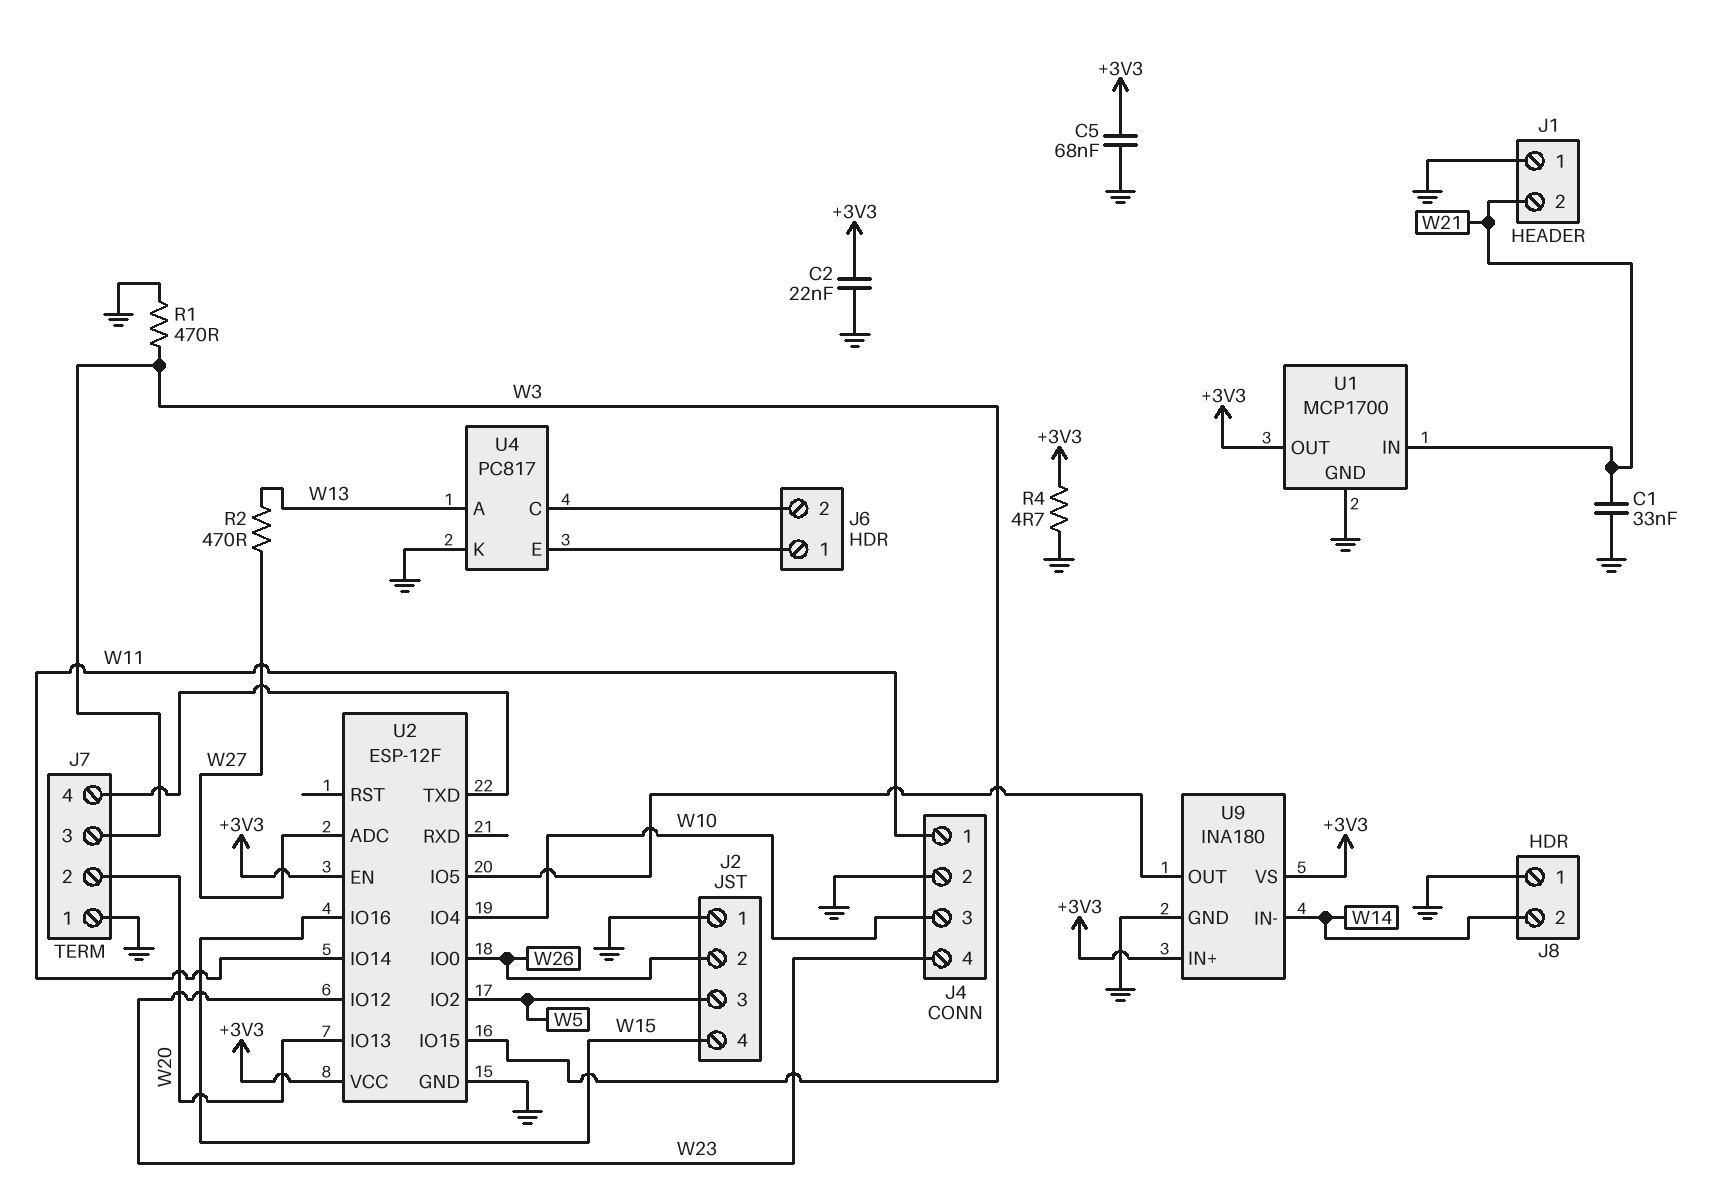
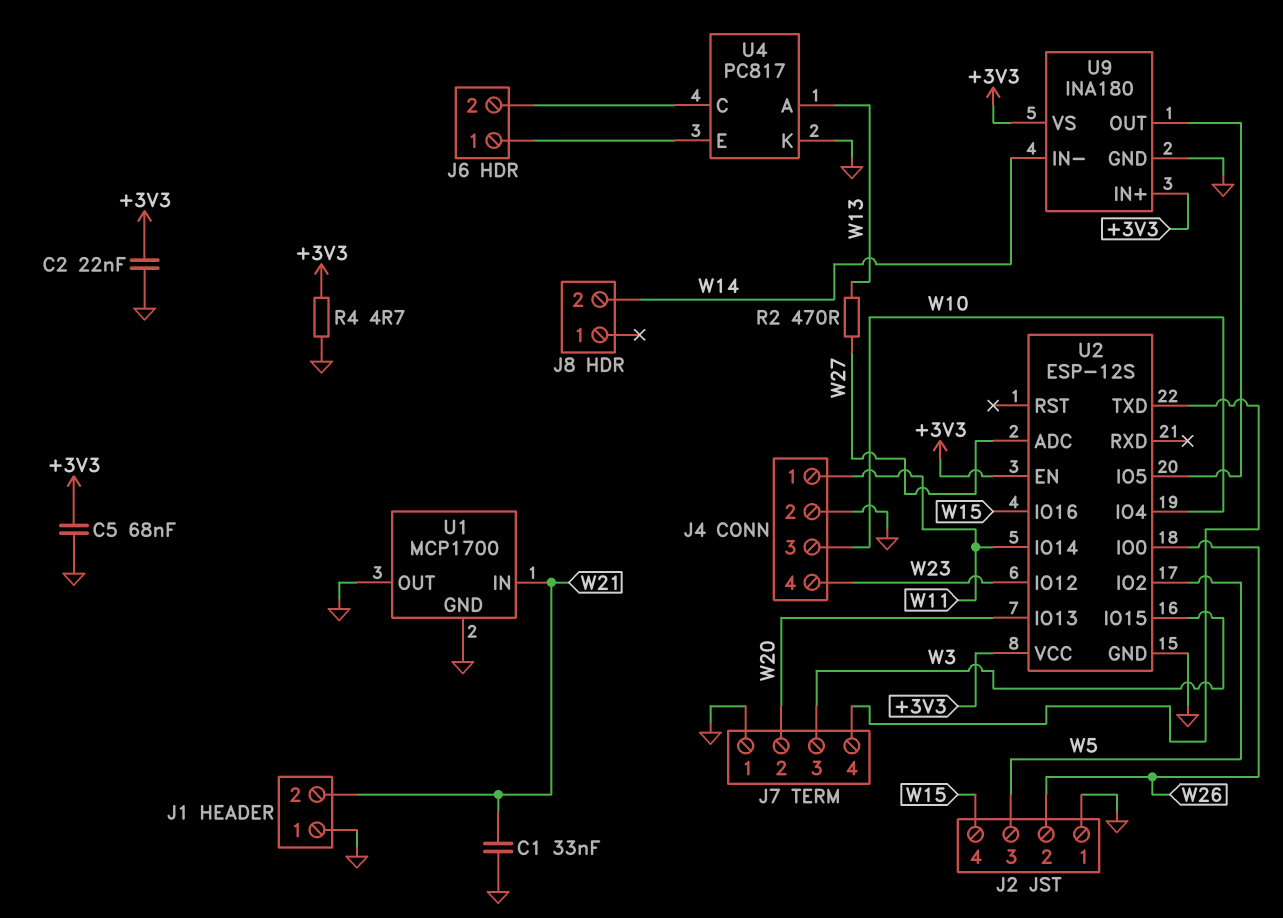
J8 pin 1: GND -> none
R1: 470 (GND, W3) -> none
U1 pin OUT: +3V3 -> GND
U2: ESP-12F -> ESP-12S

